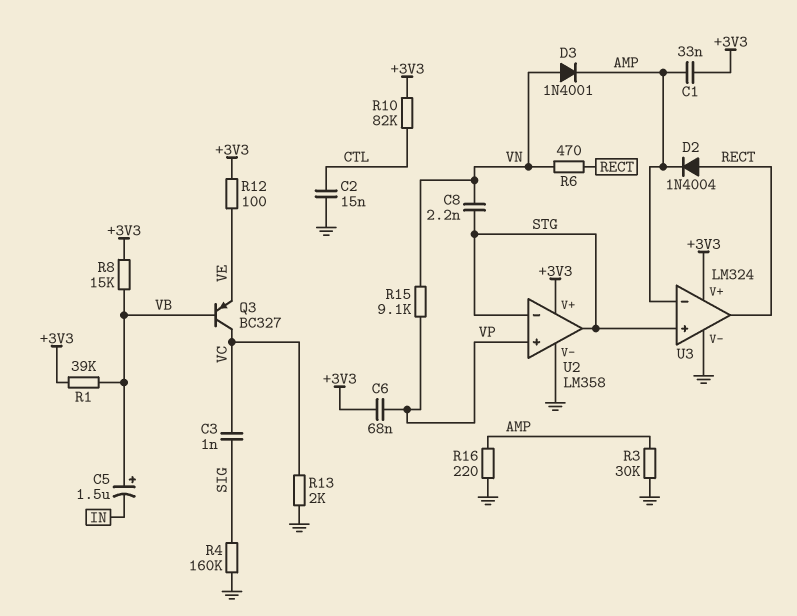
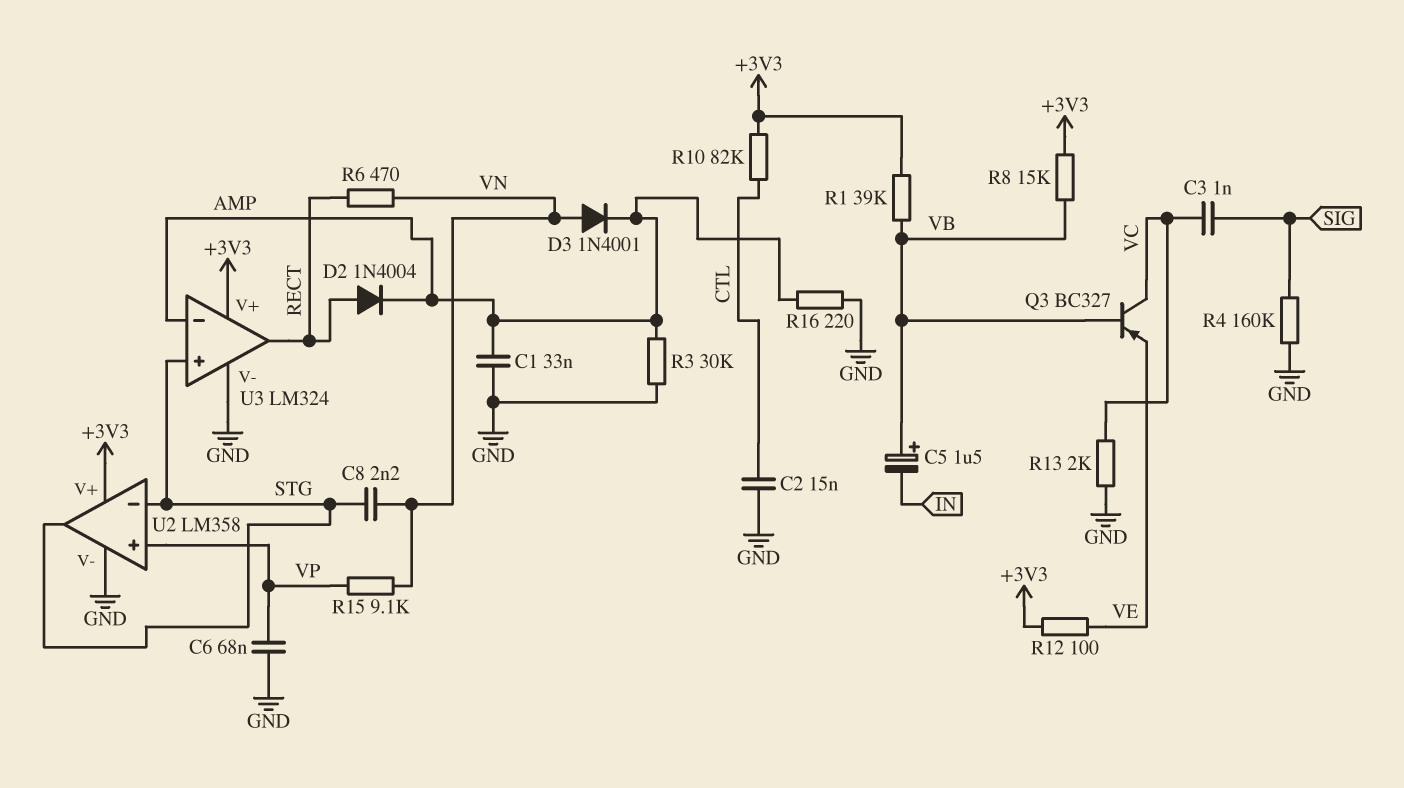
C1: 33nF (+3V3, AMP) -> 33nF (AMP, GND)
C6: 68nF (+3V3, VP) -> 68nF (GND, VP)

